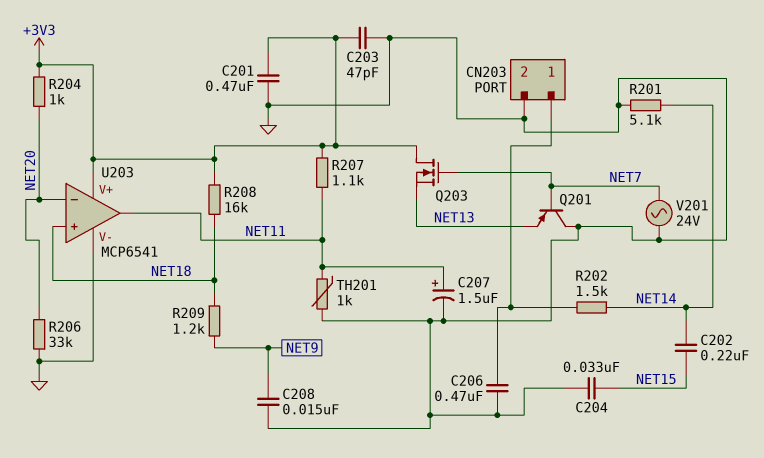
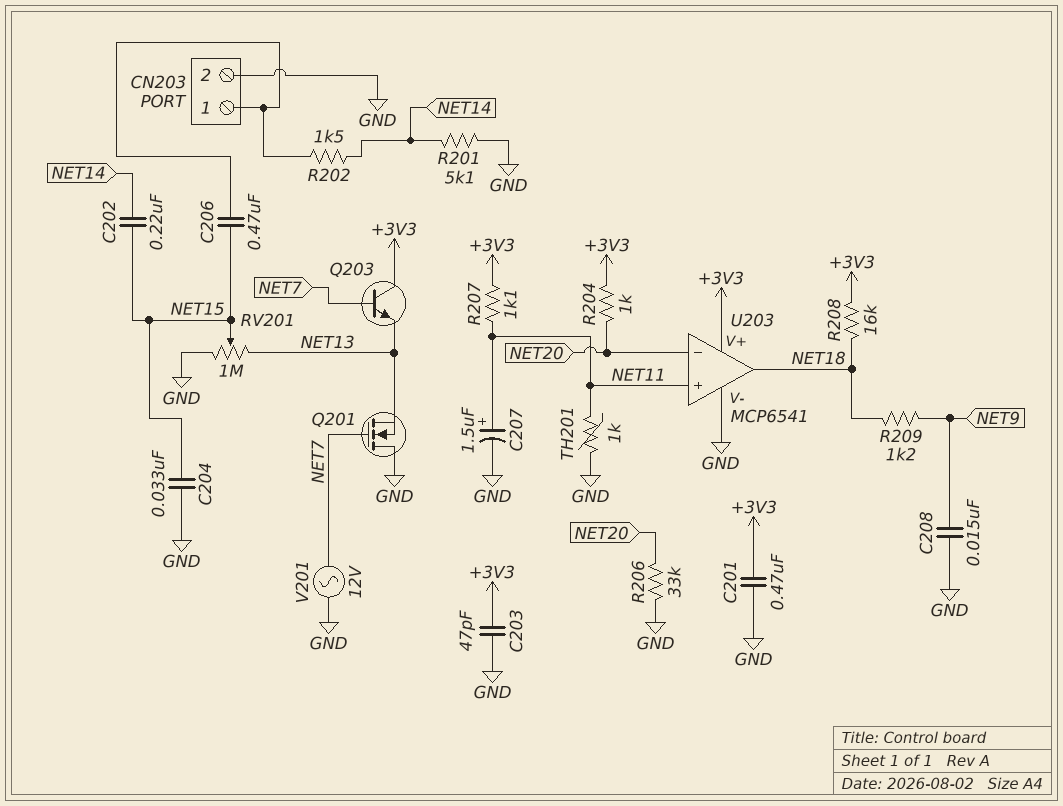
C206: 470nF (CN203/1, GND) -> 470nF (CN203/1, NET15)
Q201: PNP (B NET7, C GND, E NET13) -> NMOS (G NET7, D GND, S NET13)
Q203: NMOS (G NET7, D +3V3, S NET13) -> NPN (B NET7, C +3V3, E NET13)
RV201: none -> 1M (GND, NET13, wiper NET15)
U203 pin in+: NET18 -> NET11
U203 pin out: NET11 -> NET18
V201: AC 24V (GND, NET7) -> AC 12V (GND, NET7)

